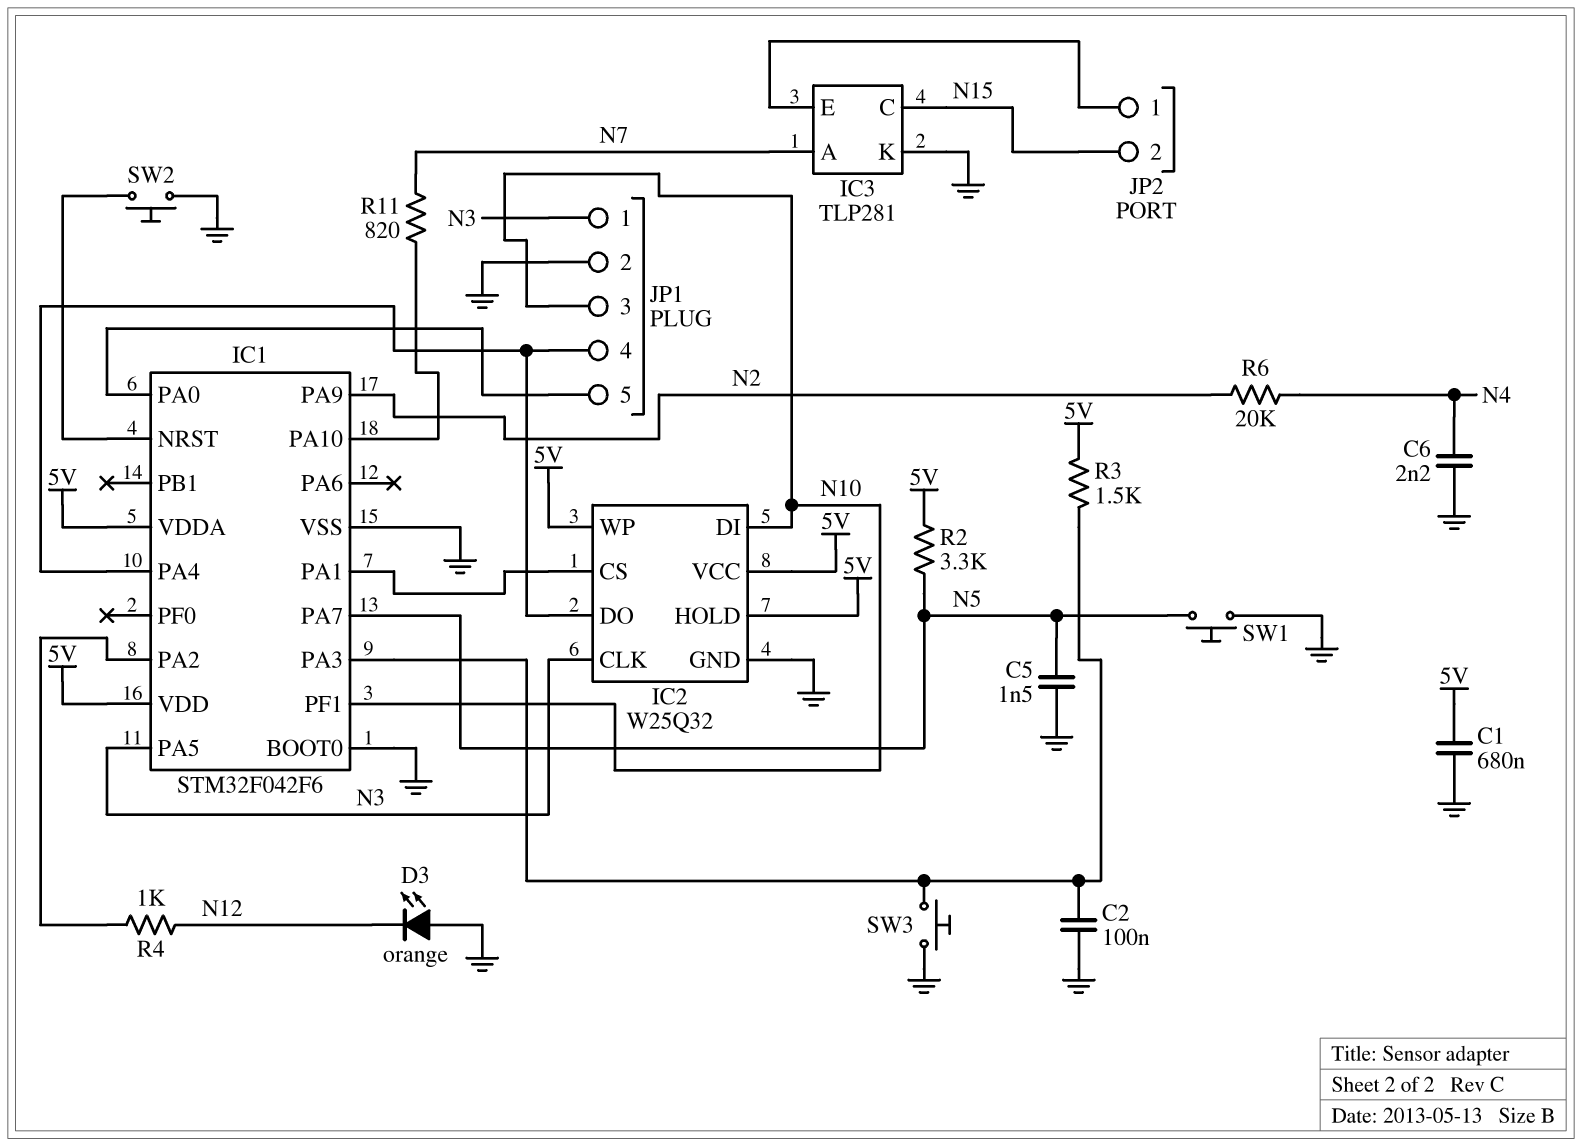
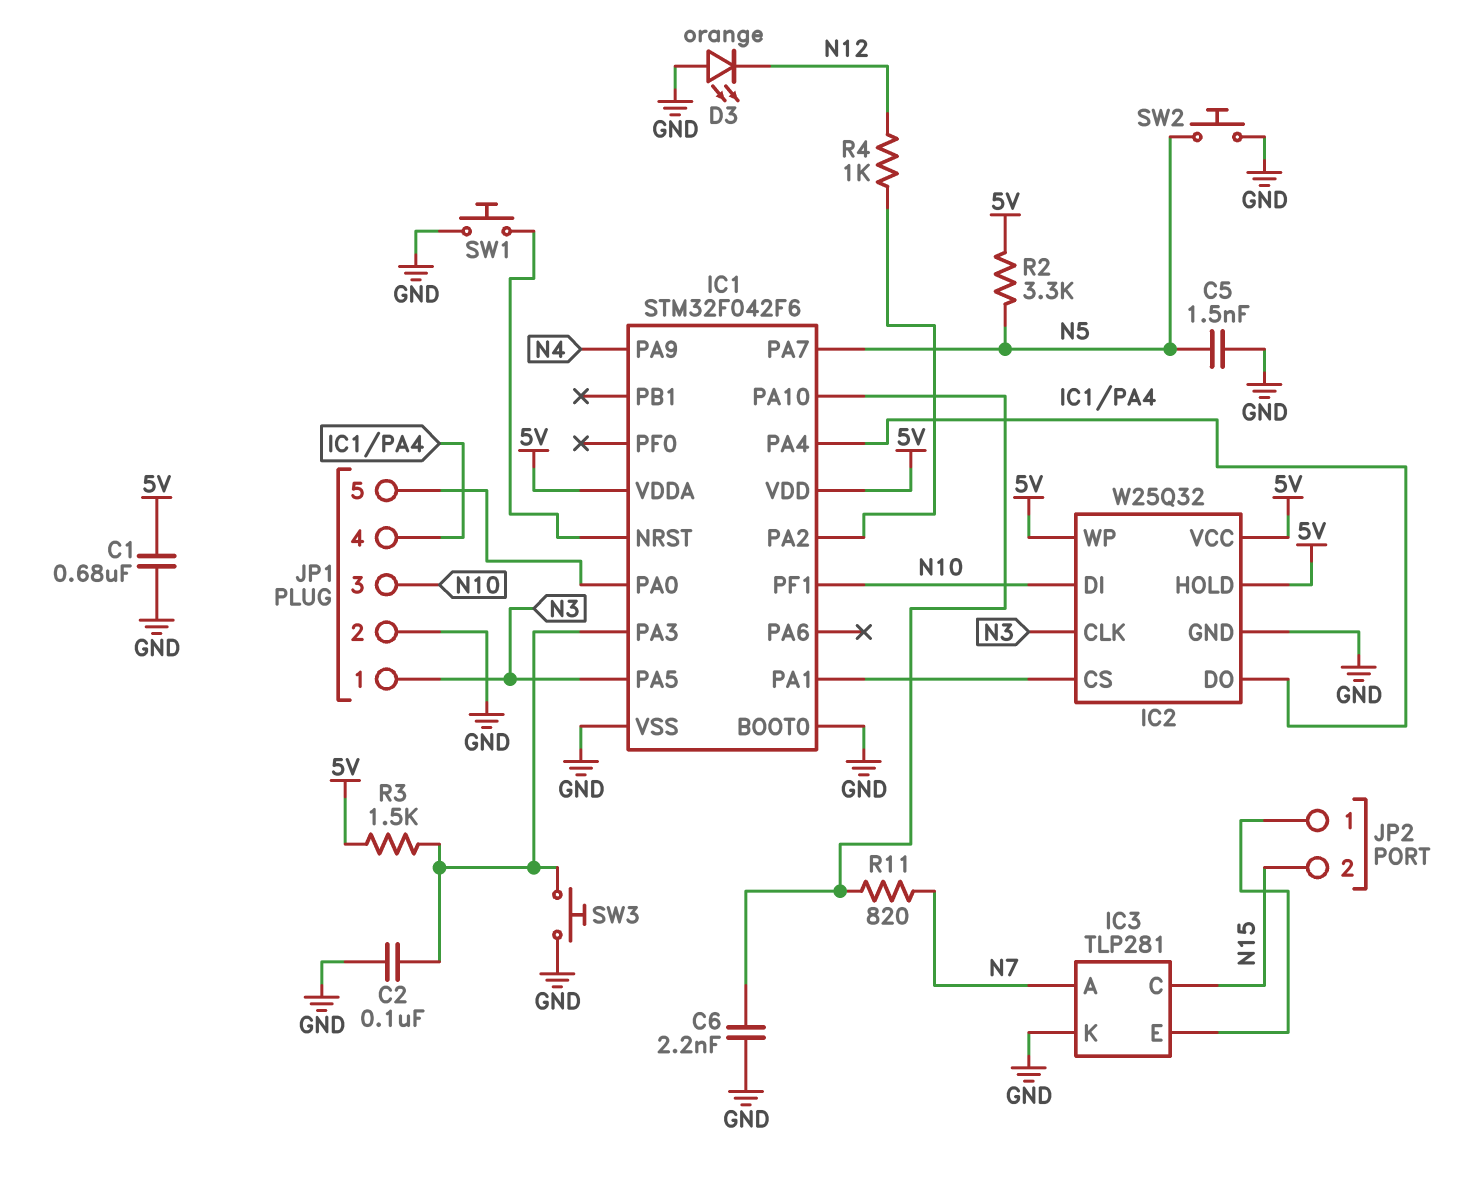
C6: 2.2nF (GND, N4) -> 2.2nF (GND, IC1/PA10)
IC1 pin PA9: N2 -> N4
R6: 20k (N2, N4) -> none
SW1: button (GND, N5) -> button (GND, IC1/NRST)
SW2: button (GND, IC1/NRST) -> button (GND, N5)

